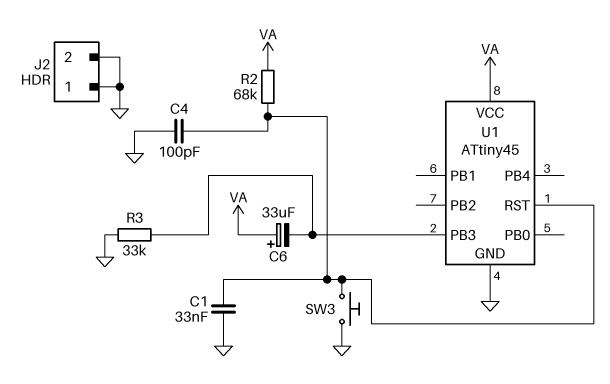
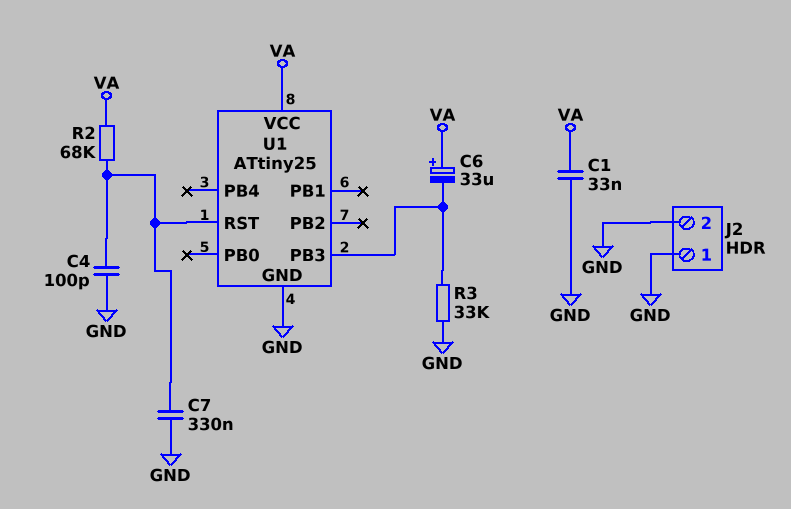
C1: 33nF (GND, U1/RST) -> 33nF (GND, VA)
C7: none -> 330nF (GND, U1/RST)
SW3: button (GND, U1/RST) -> none
U1: ATtiny45 -> ATtiny25

